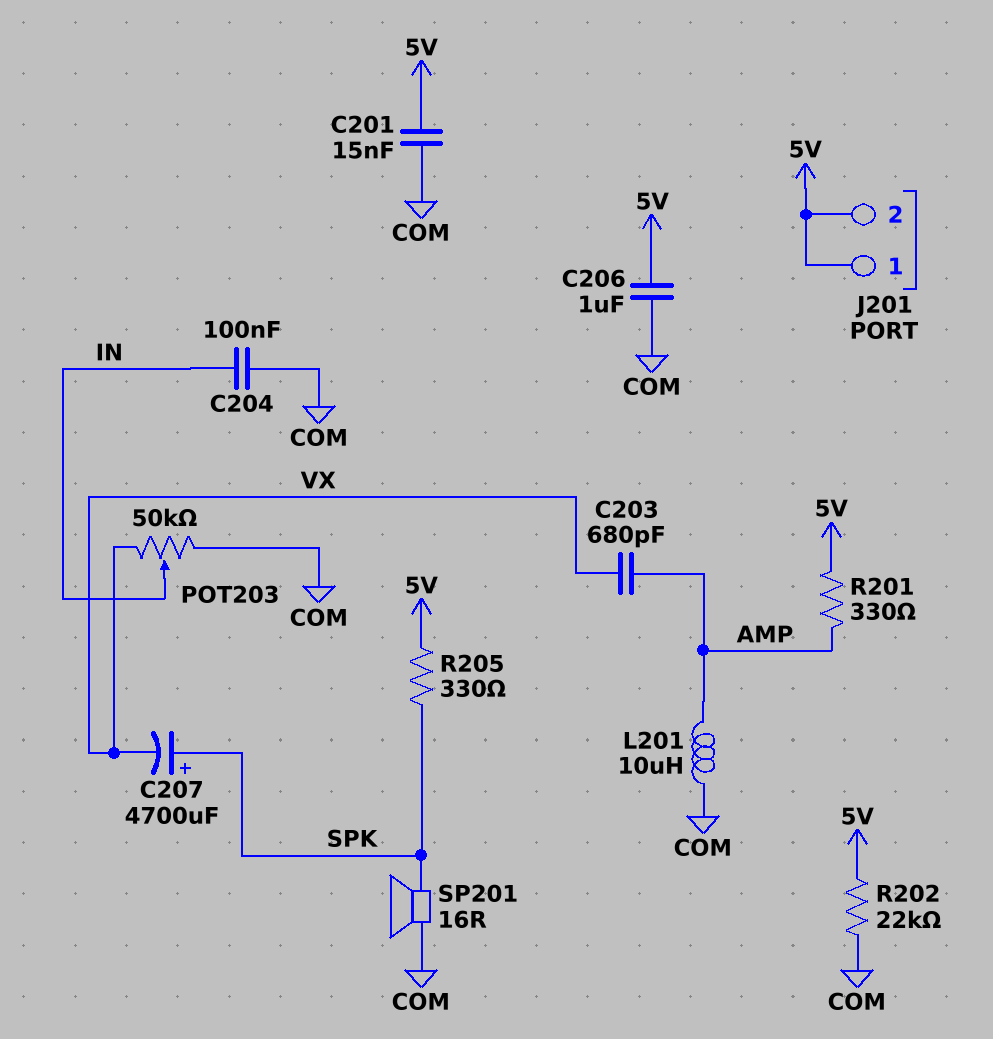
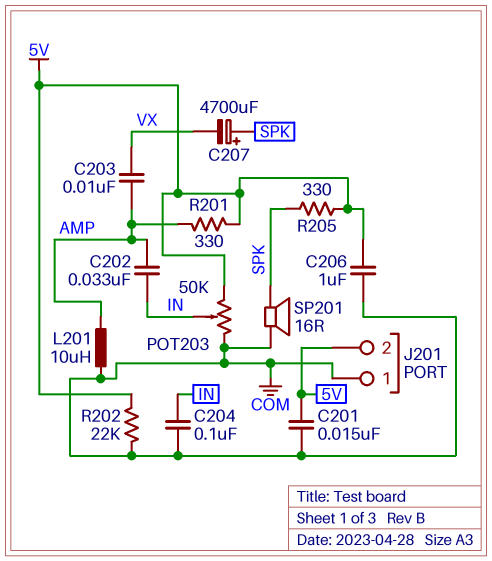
C202: none -> 33nF (AMP, IN)
C203: 680pF (AMP, VX) -> 10nF (AMP, VX)
J201 pin 1: 5V -> COM
POT203: 50k (COM, VX, wiper IN) -> 50k (5V, COM, wiper IN)

